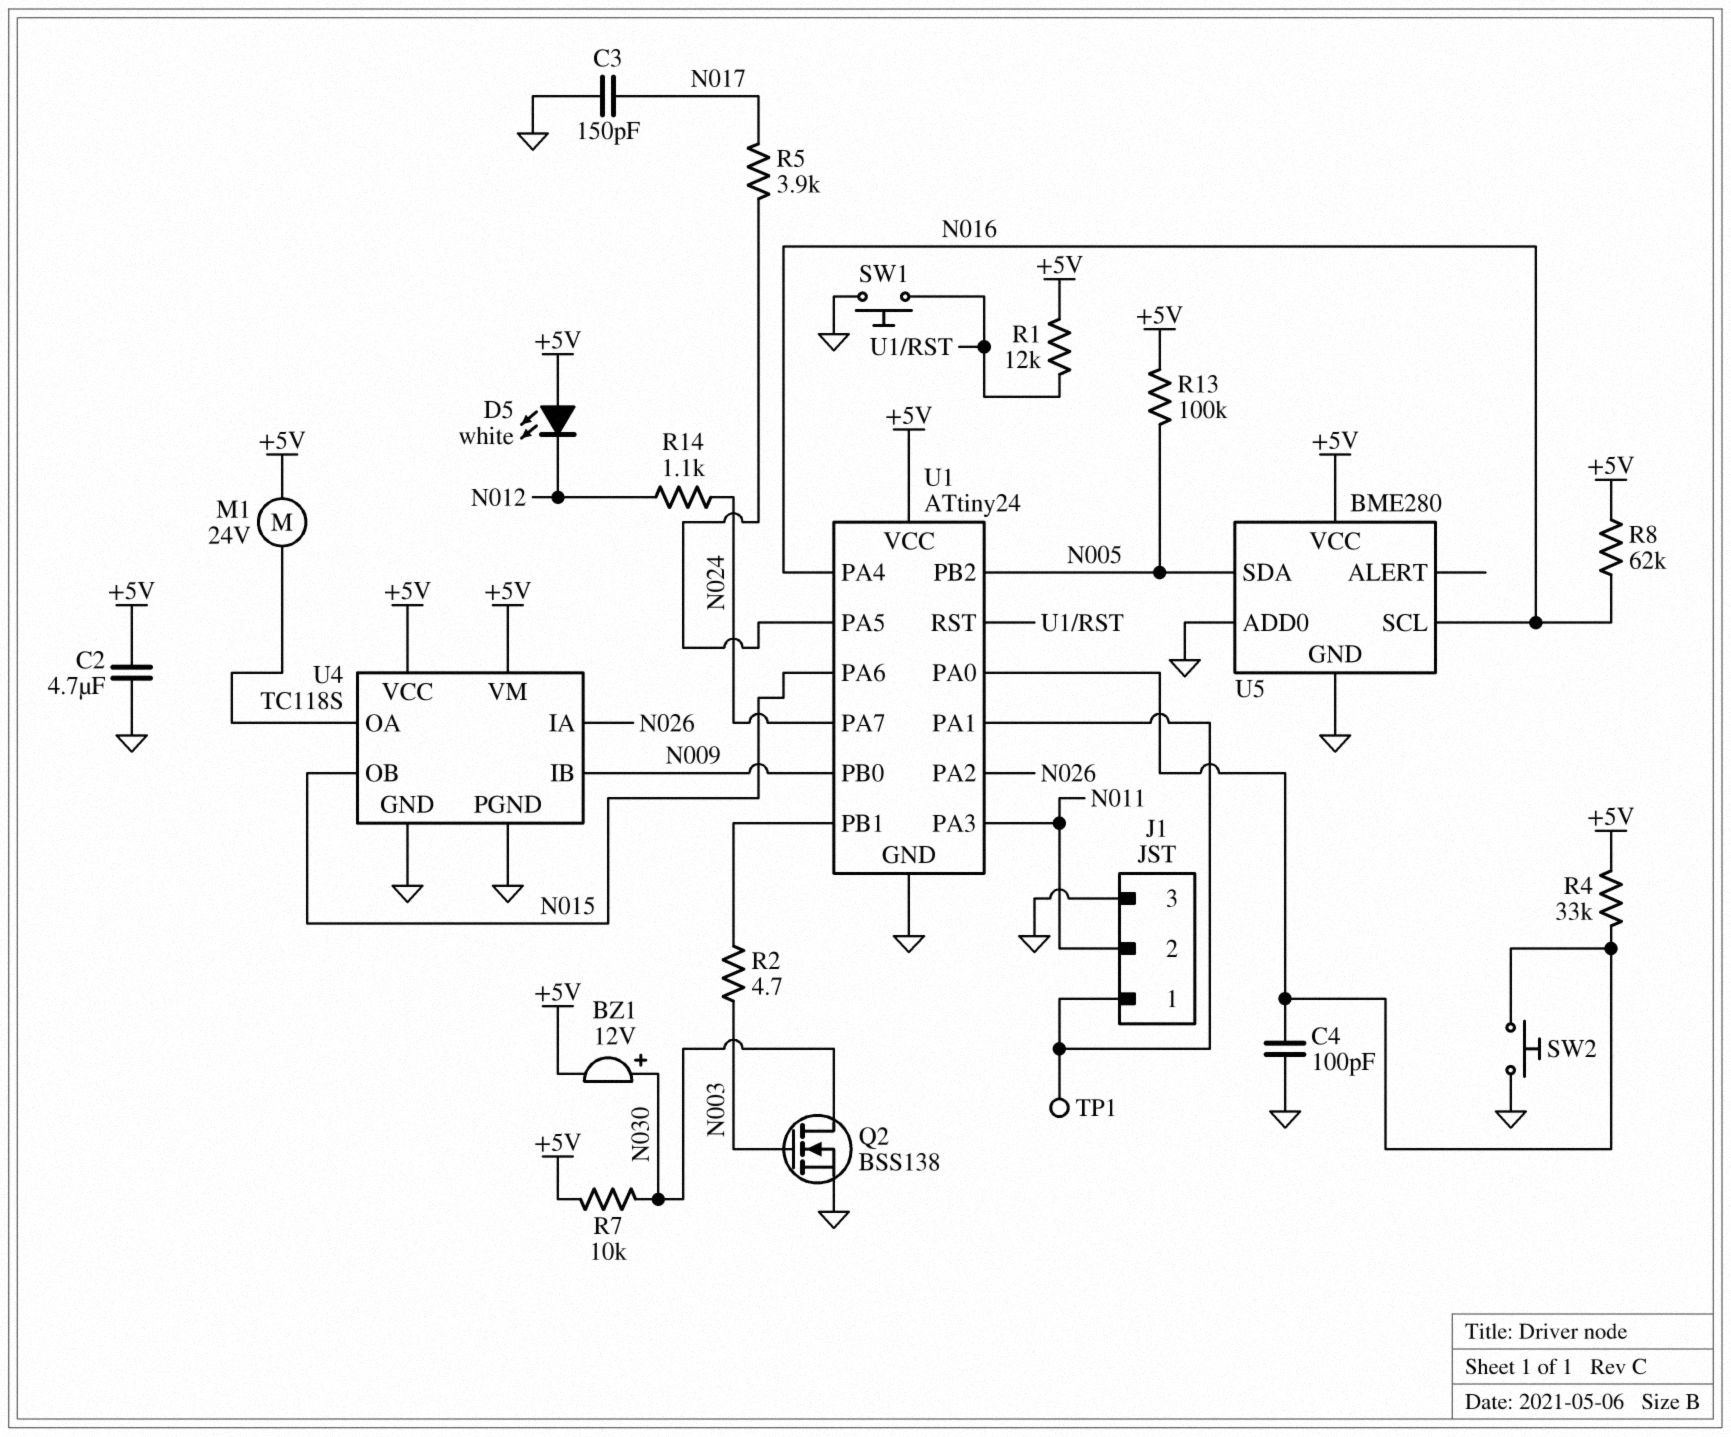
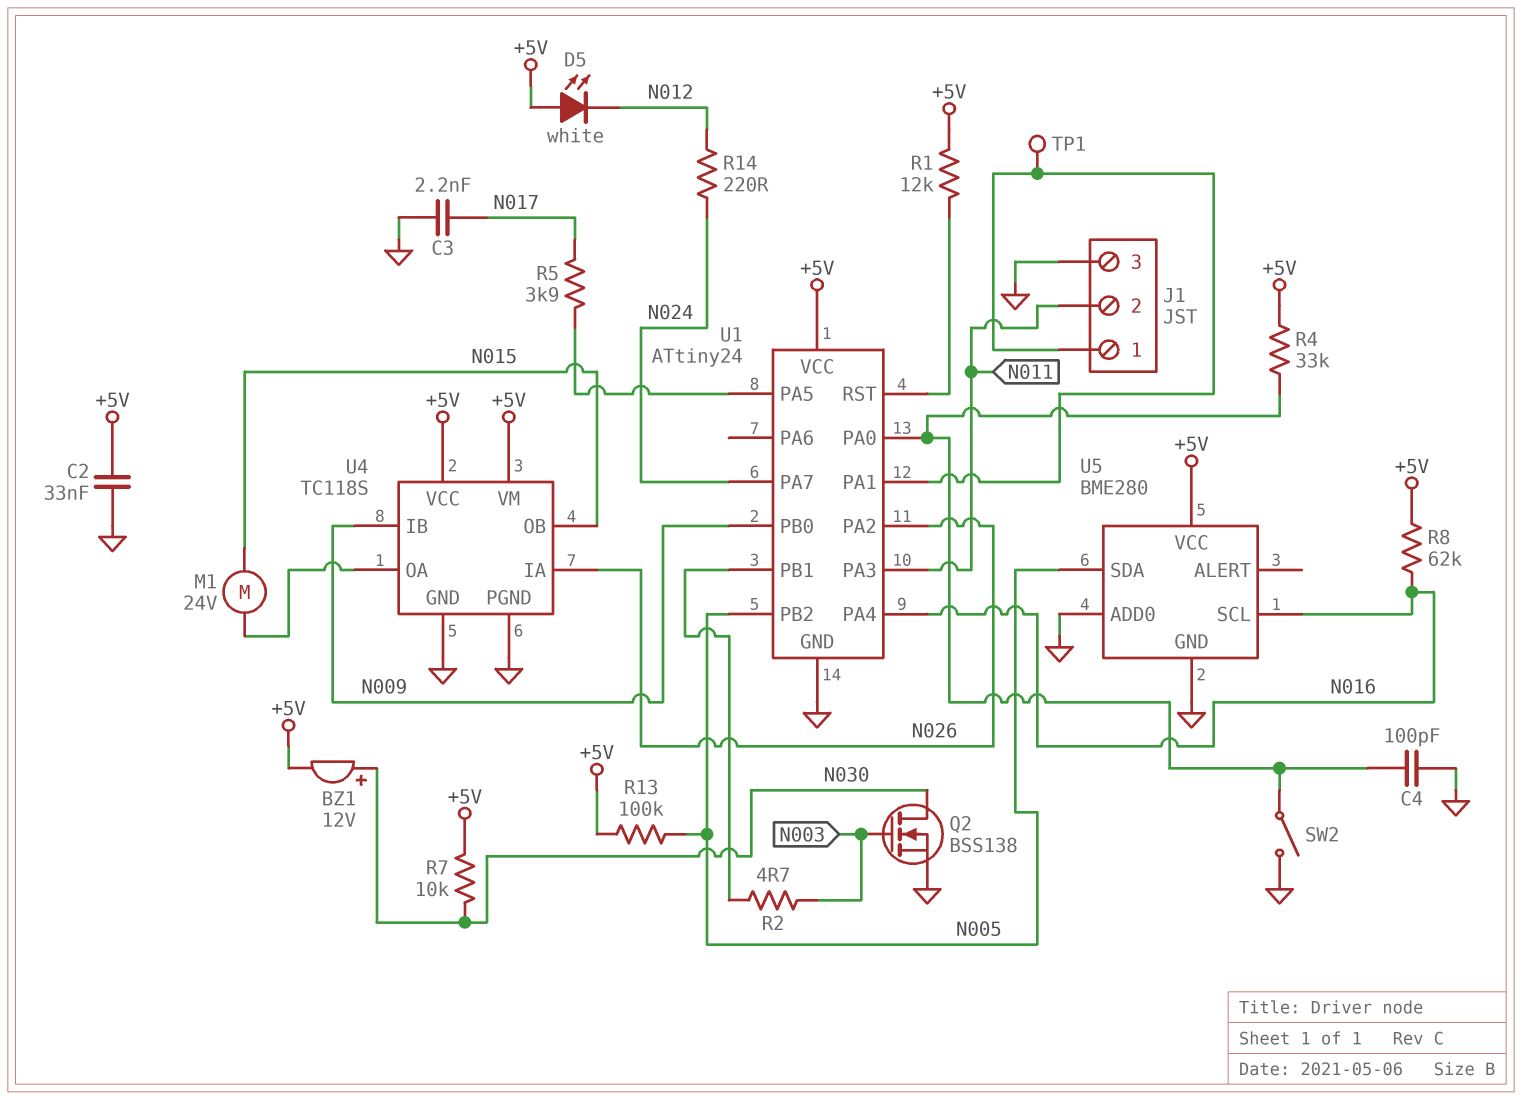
C2: 4.7uF (+5V, GND) -> 33nF (+5V, GND)
C3: 150pF (GND, N017) -> 2.2nF (GND, N017)
M1: motor 24V (+5V, U4/OA) -> motor 24V (N015, U4/OA)
R14: 1.1k (N012, N024) -> 220 (N012, N024)
SW1: button (GND, U1/RST) -> none
SW2: button (GND, U1/PA0) -> switch (GND, U1/PA0)
U1 pin PA6: N015 -> none

